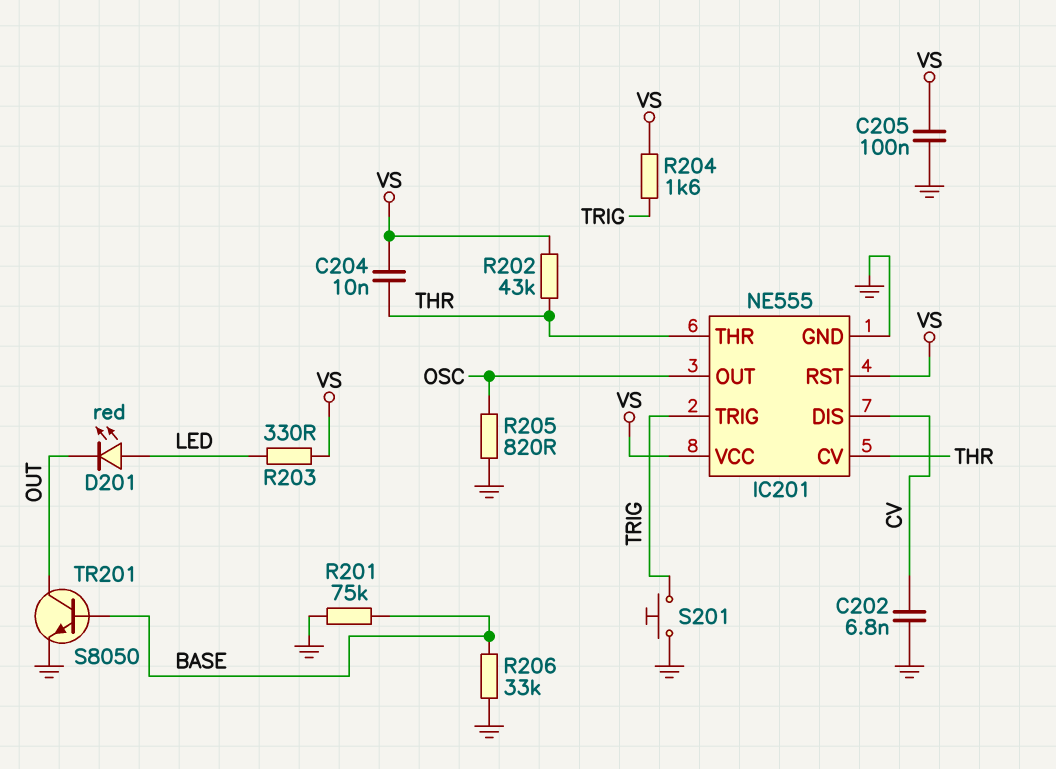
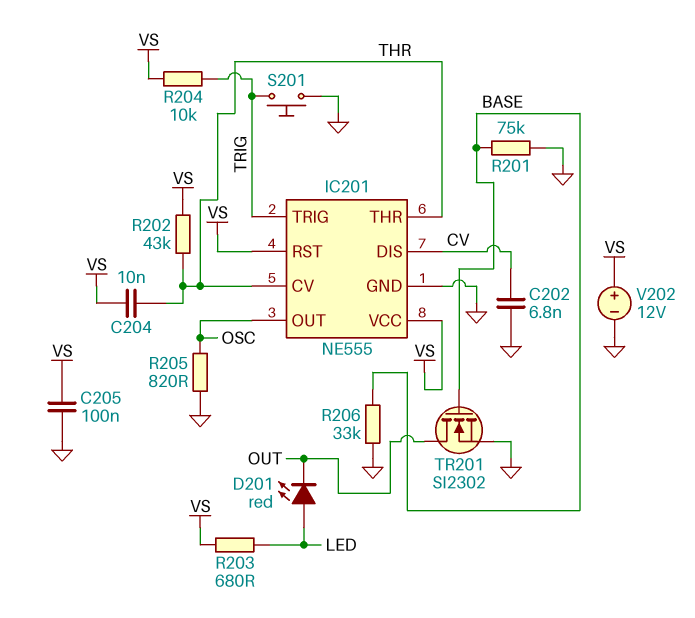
R203: 330 (LED, VS) -> 680 (LED, VS)
R204: 1.6k (TRIG, VS) -> 10k (TRIG, VS)
TR201: NPN S8050 (B BASE, C OUT, E GND) -> NMOS SI2302 (G BASE, D OUT, S GND)
V202: none -> 12V (plus VS, minus GND)

